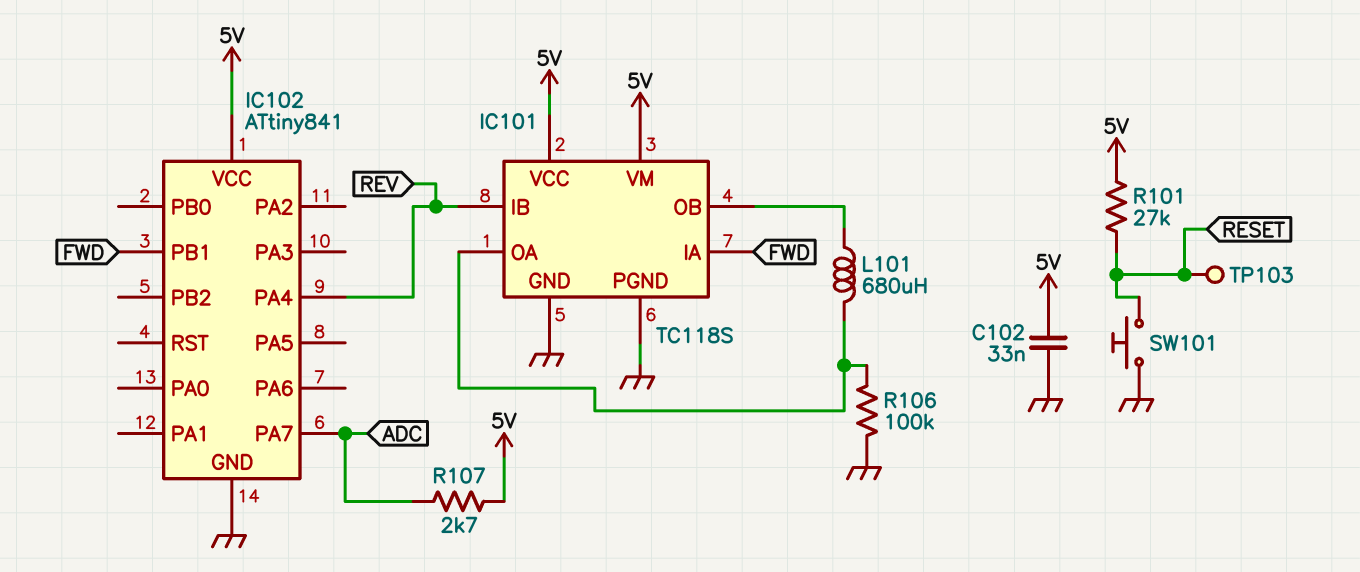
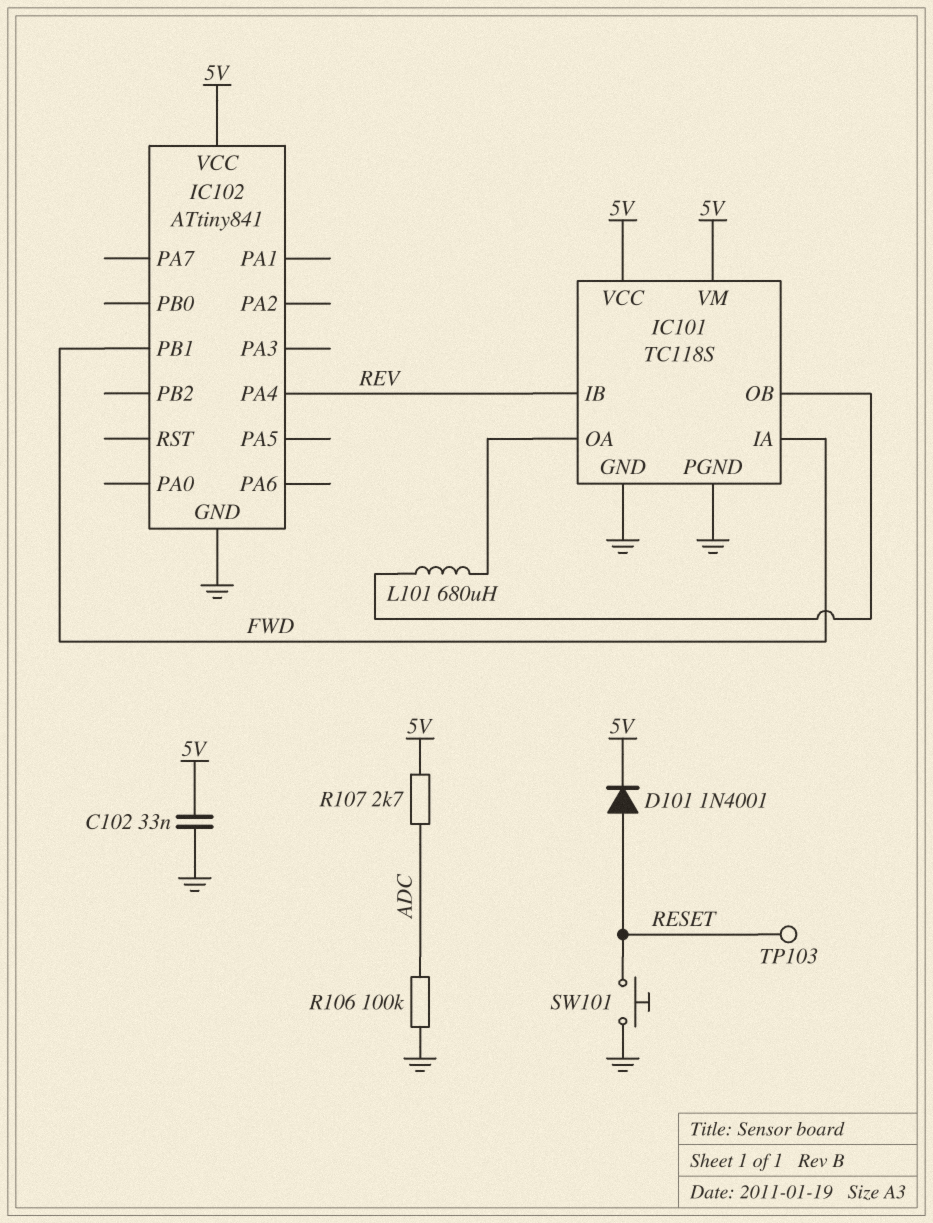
D101: none -> diode 1N4001 (A RESET, K 5V)
IC102 pin PA7: ADC -> none
R101: 27k (5V, RESET) -> none
R106: 100k (GND, IC101/OA) -> 100k (ADC, GND)

